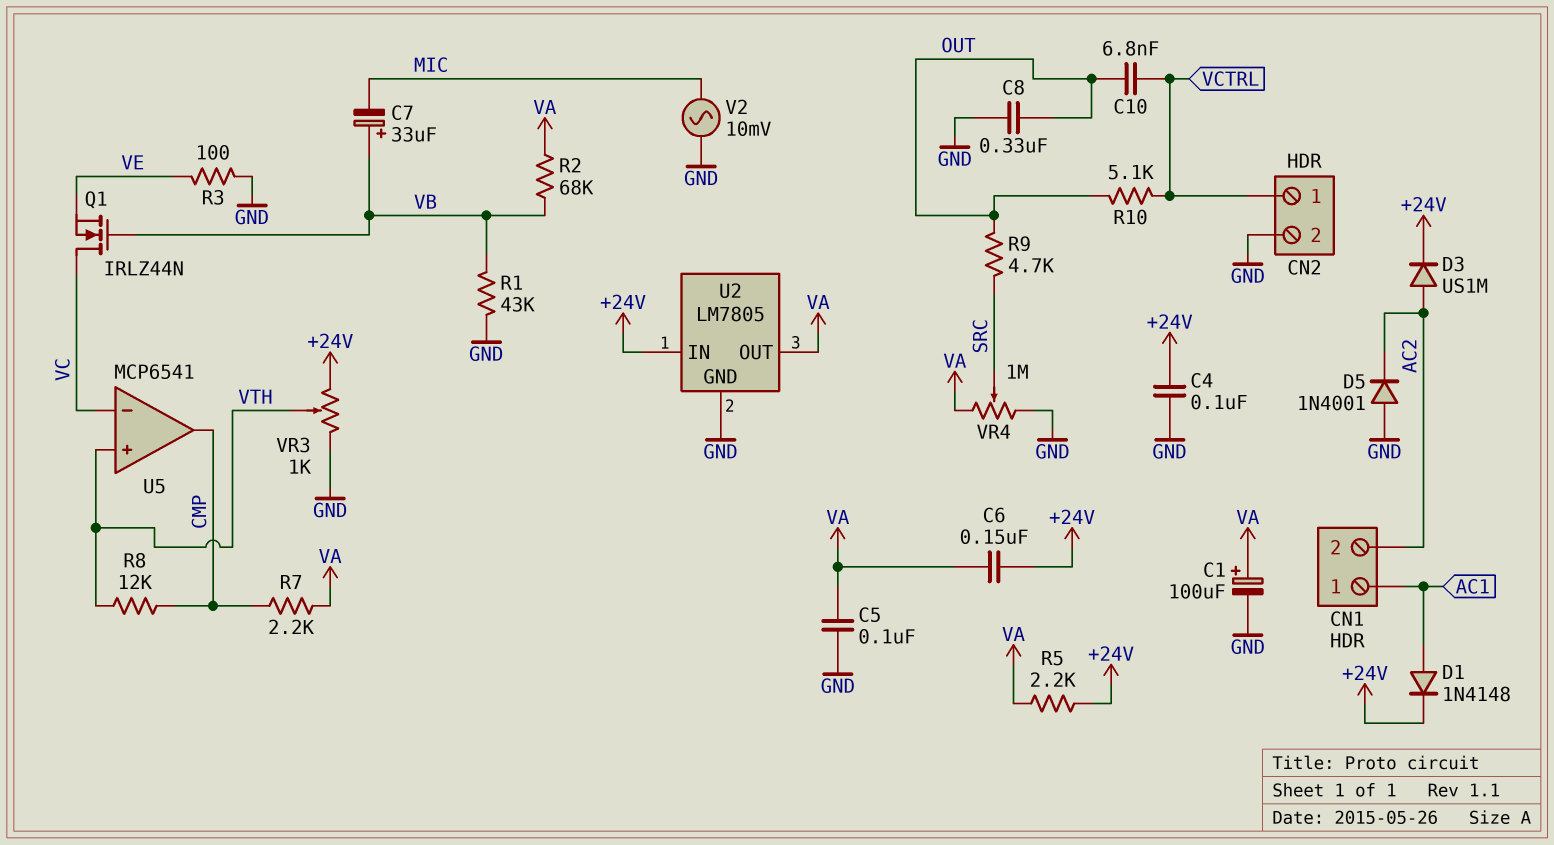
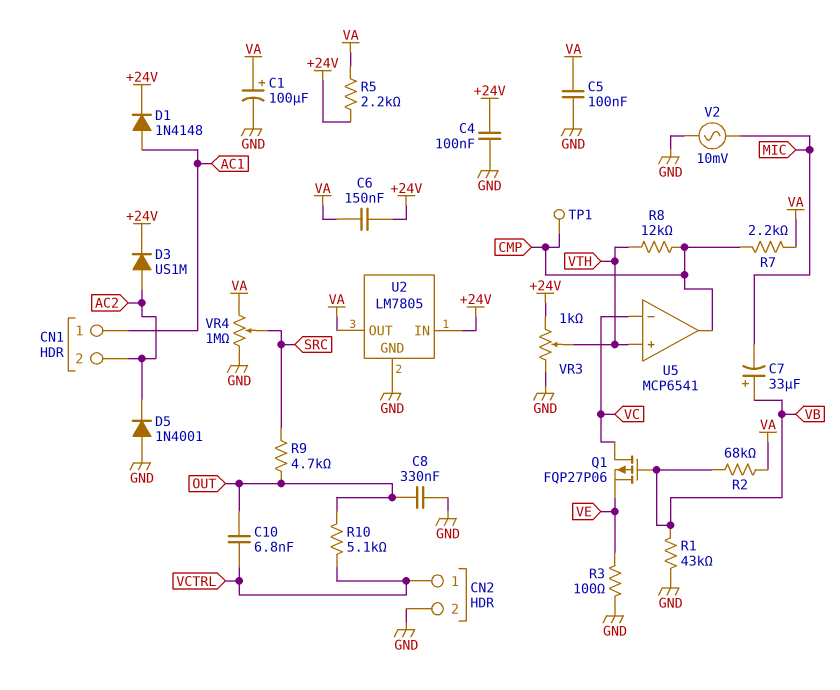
Q1: NMOS IRLZ44N (G VB, D VC, S VE) -> PMOS FQP27P06 (G VB, D VC, S VE)
TP1: none -> test point (CMP)

